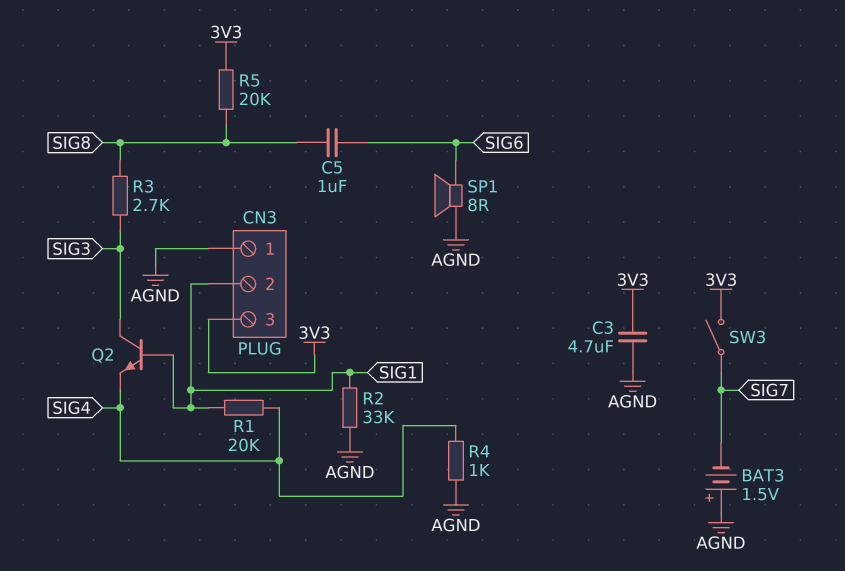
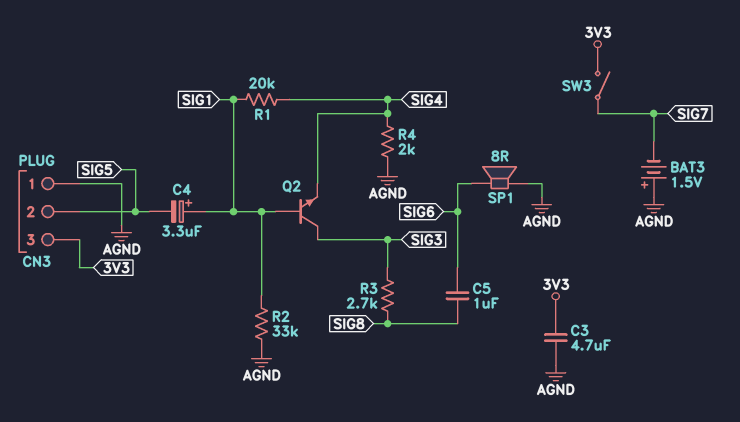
C4: none -> 3.3uF (plus SIG1, minus SIG5)
CN3 pin 2: SIG1 -> SIG5
R4: 1k (AGND, SIG4) -> 2k (AGND, SIG4)
R5: 20k (3V3, SIG8) -> none

